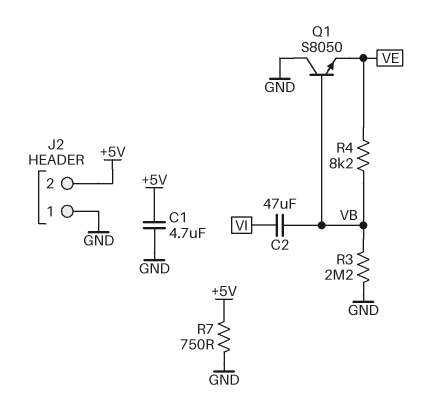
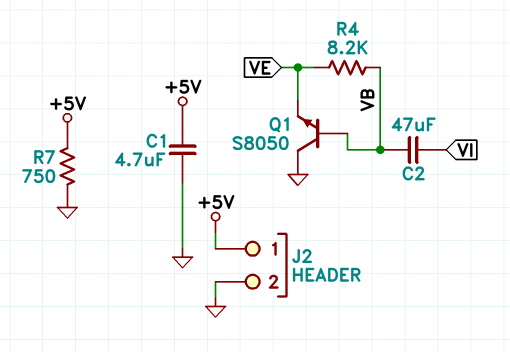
J2 pin 1: GND -> +5V
J2 pin 2: +5V -> GND
R3: 2.2M (GND, VB) -> none

